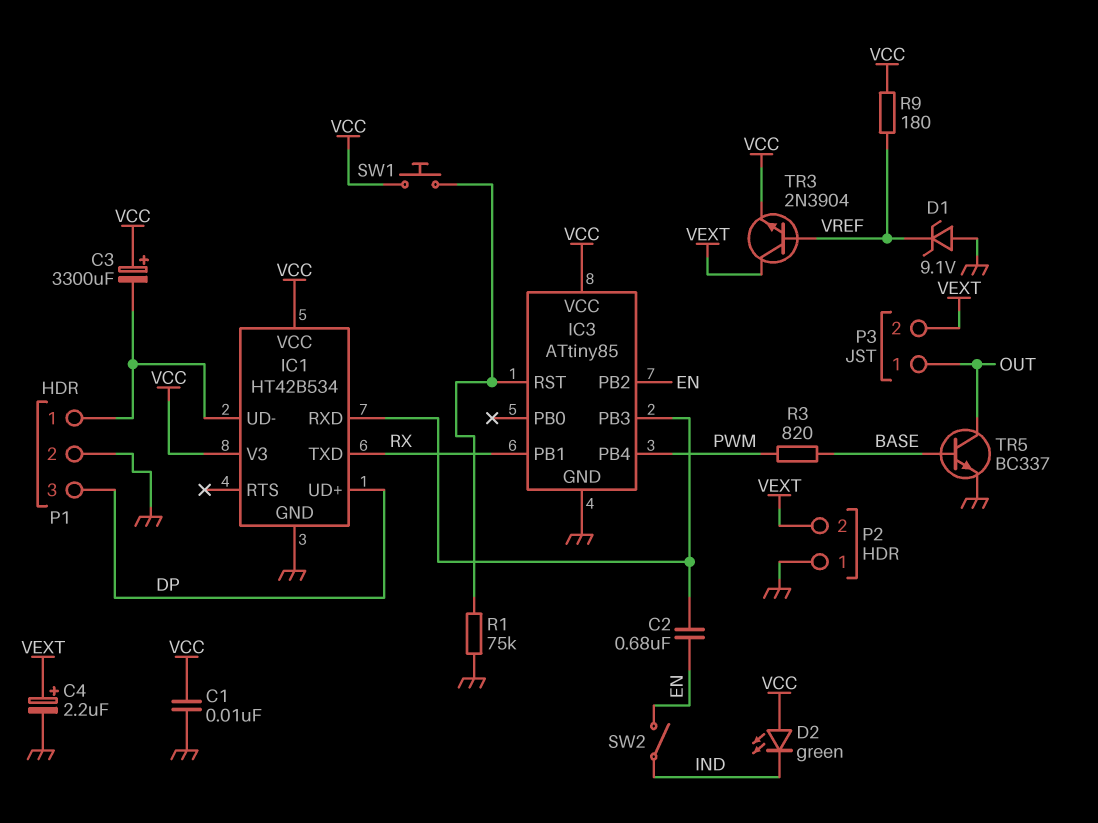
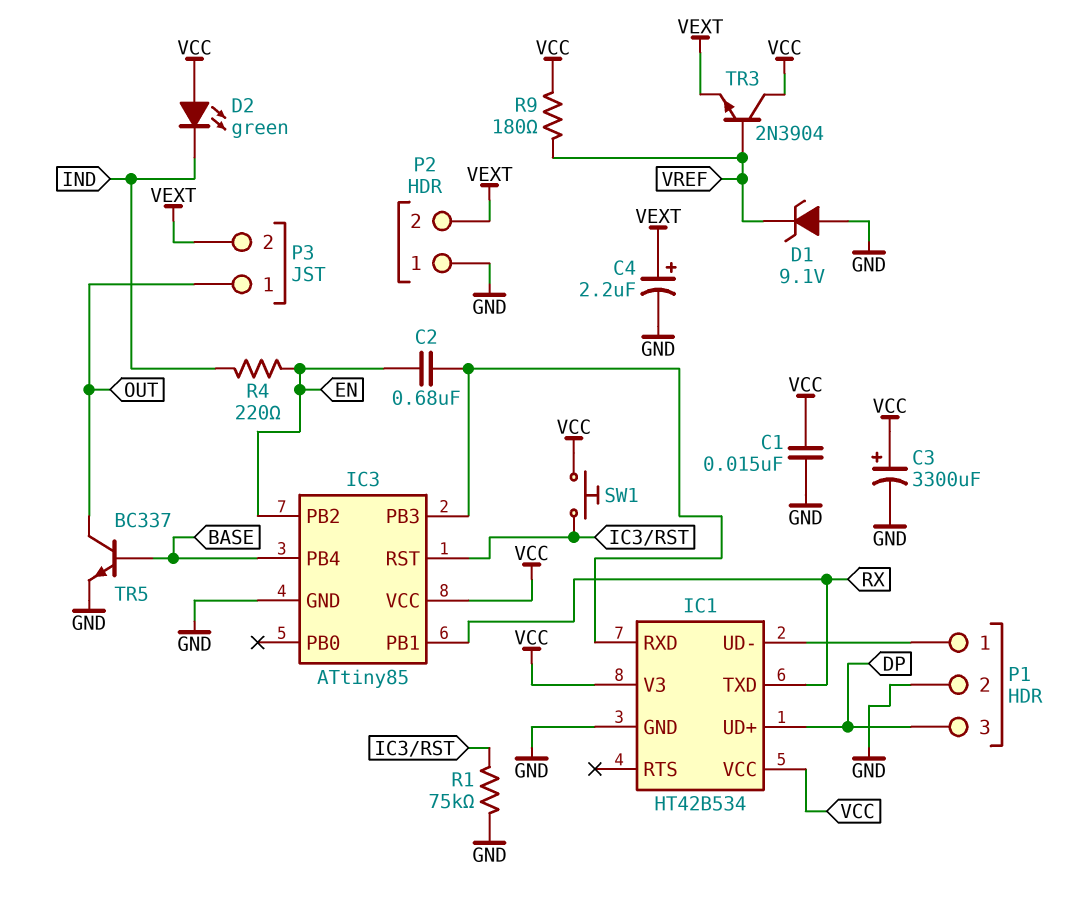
C1: 10nF (GND, VCC) -> 15nF (GND, VCC)
C3: 3300uF (plus VCC, minus IC1/UD-) -> 3300uF (plus VCC, minus GND)
IC3 pin PB4: PWM -> BASE
R3: 820 (BASE, PWM) -> none
R4: none -> 220 (EN, IND)
SW2: switch (EN, IND) -> none
TR3: NPN 2N3904 (B VREF, C VEXT, E VCC) -> NPN 2N3904 (B VREF, C VCC, E VEXT)

